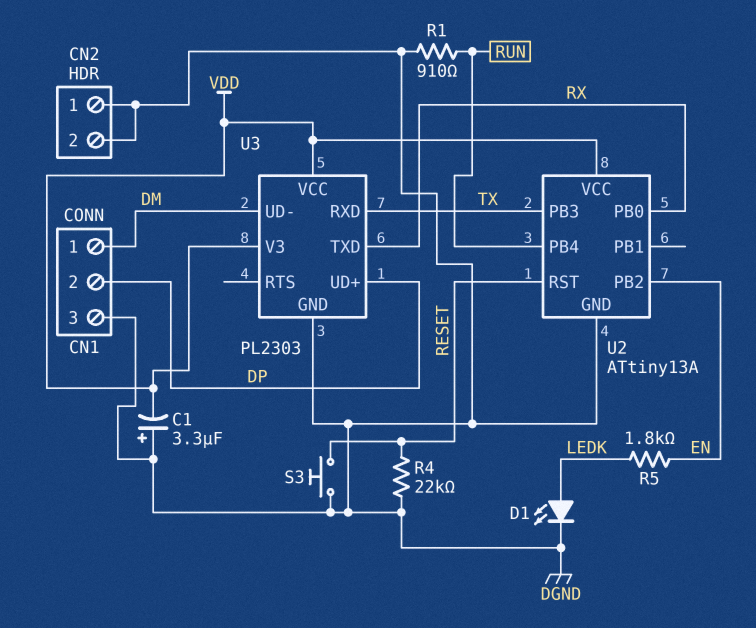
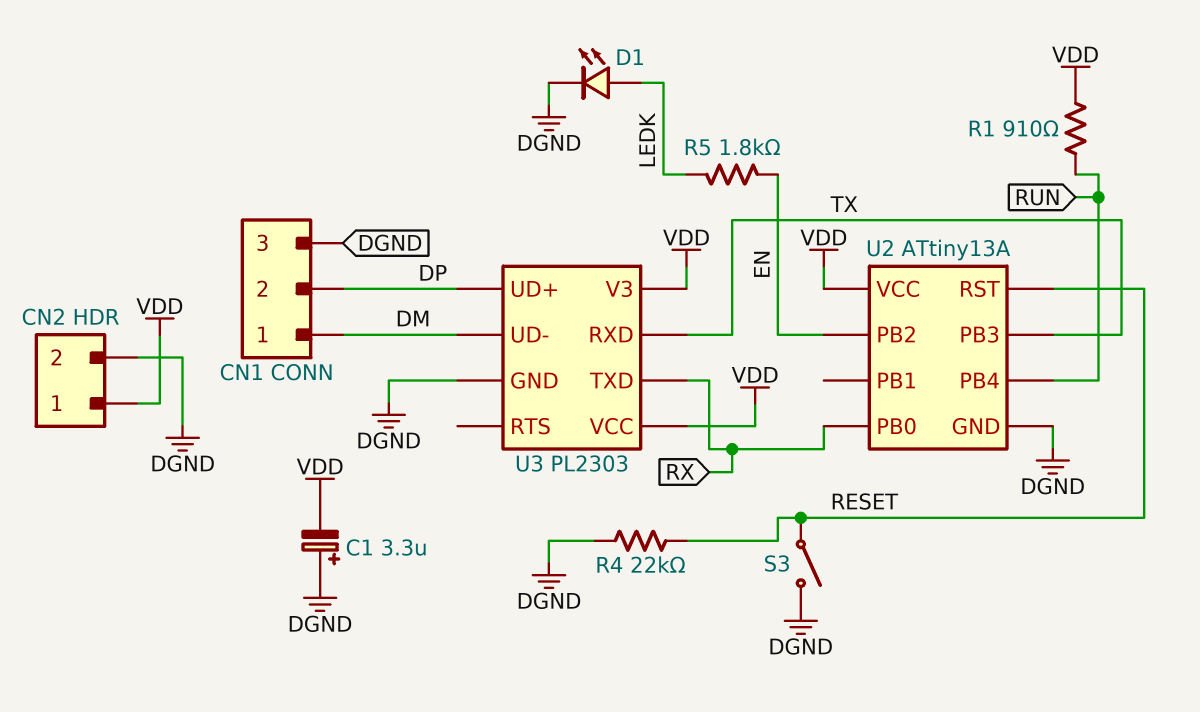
CN2 pin 1: DGND -> VDD
R1: 910 (DGND, RUN) -> 910 (RUN, VDD)
S3: button (DGND, RESET) -> switch (DGND, RESET)

